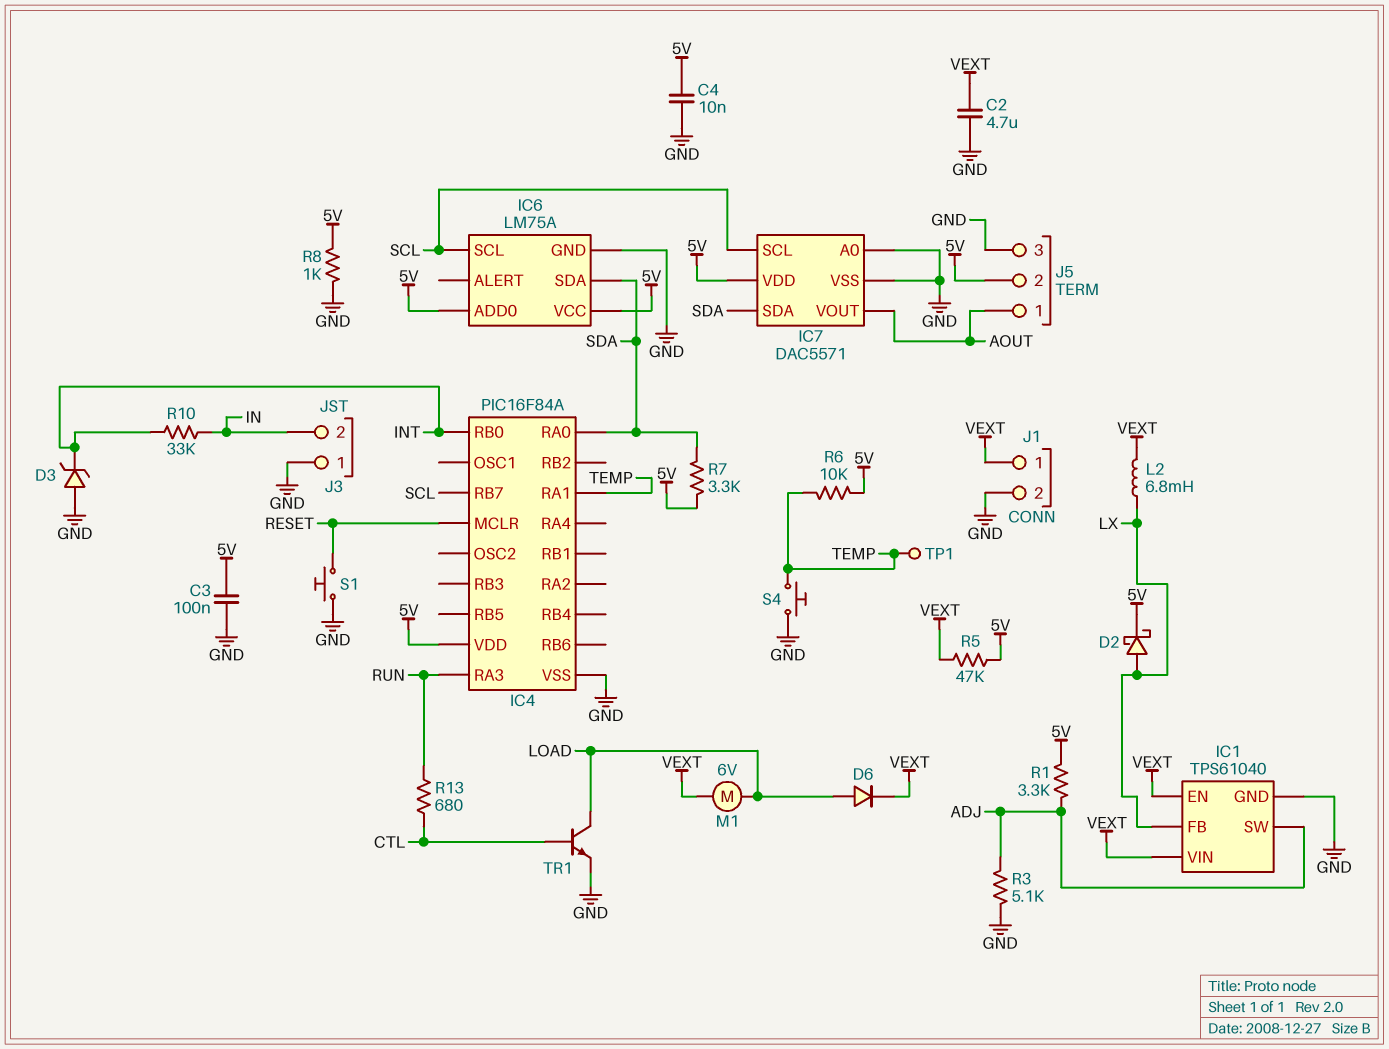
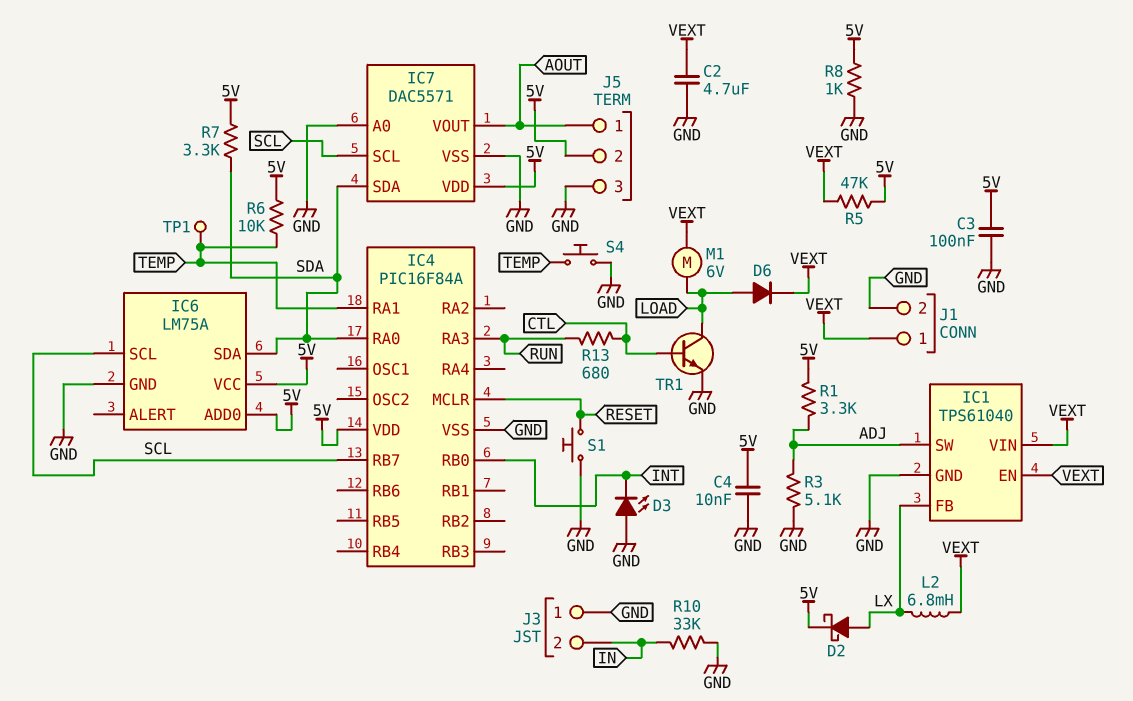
D3: zener (A GND, K INT) -> LED (A GND, K INT)
R10: 33k (IN, INT) -> 33k (GND, IN)

